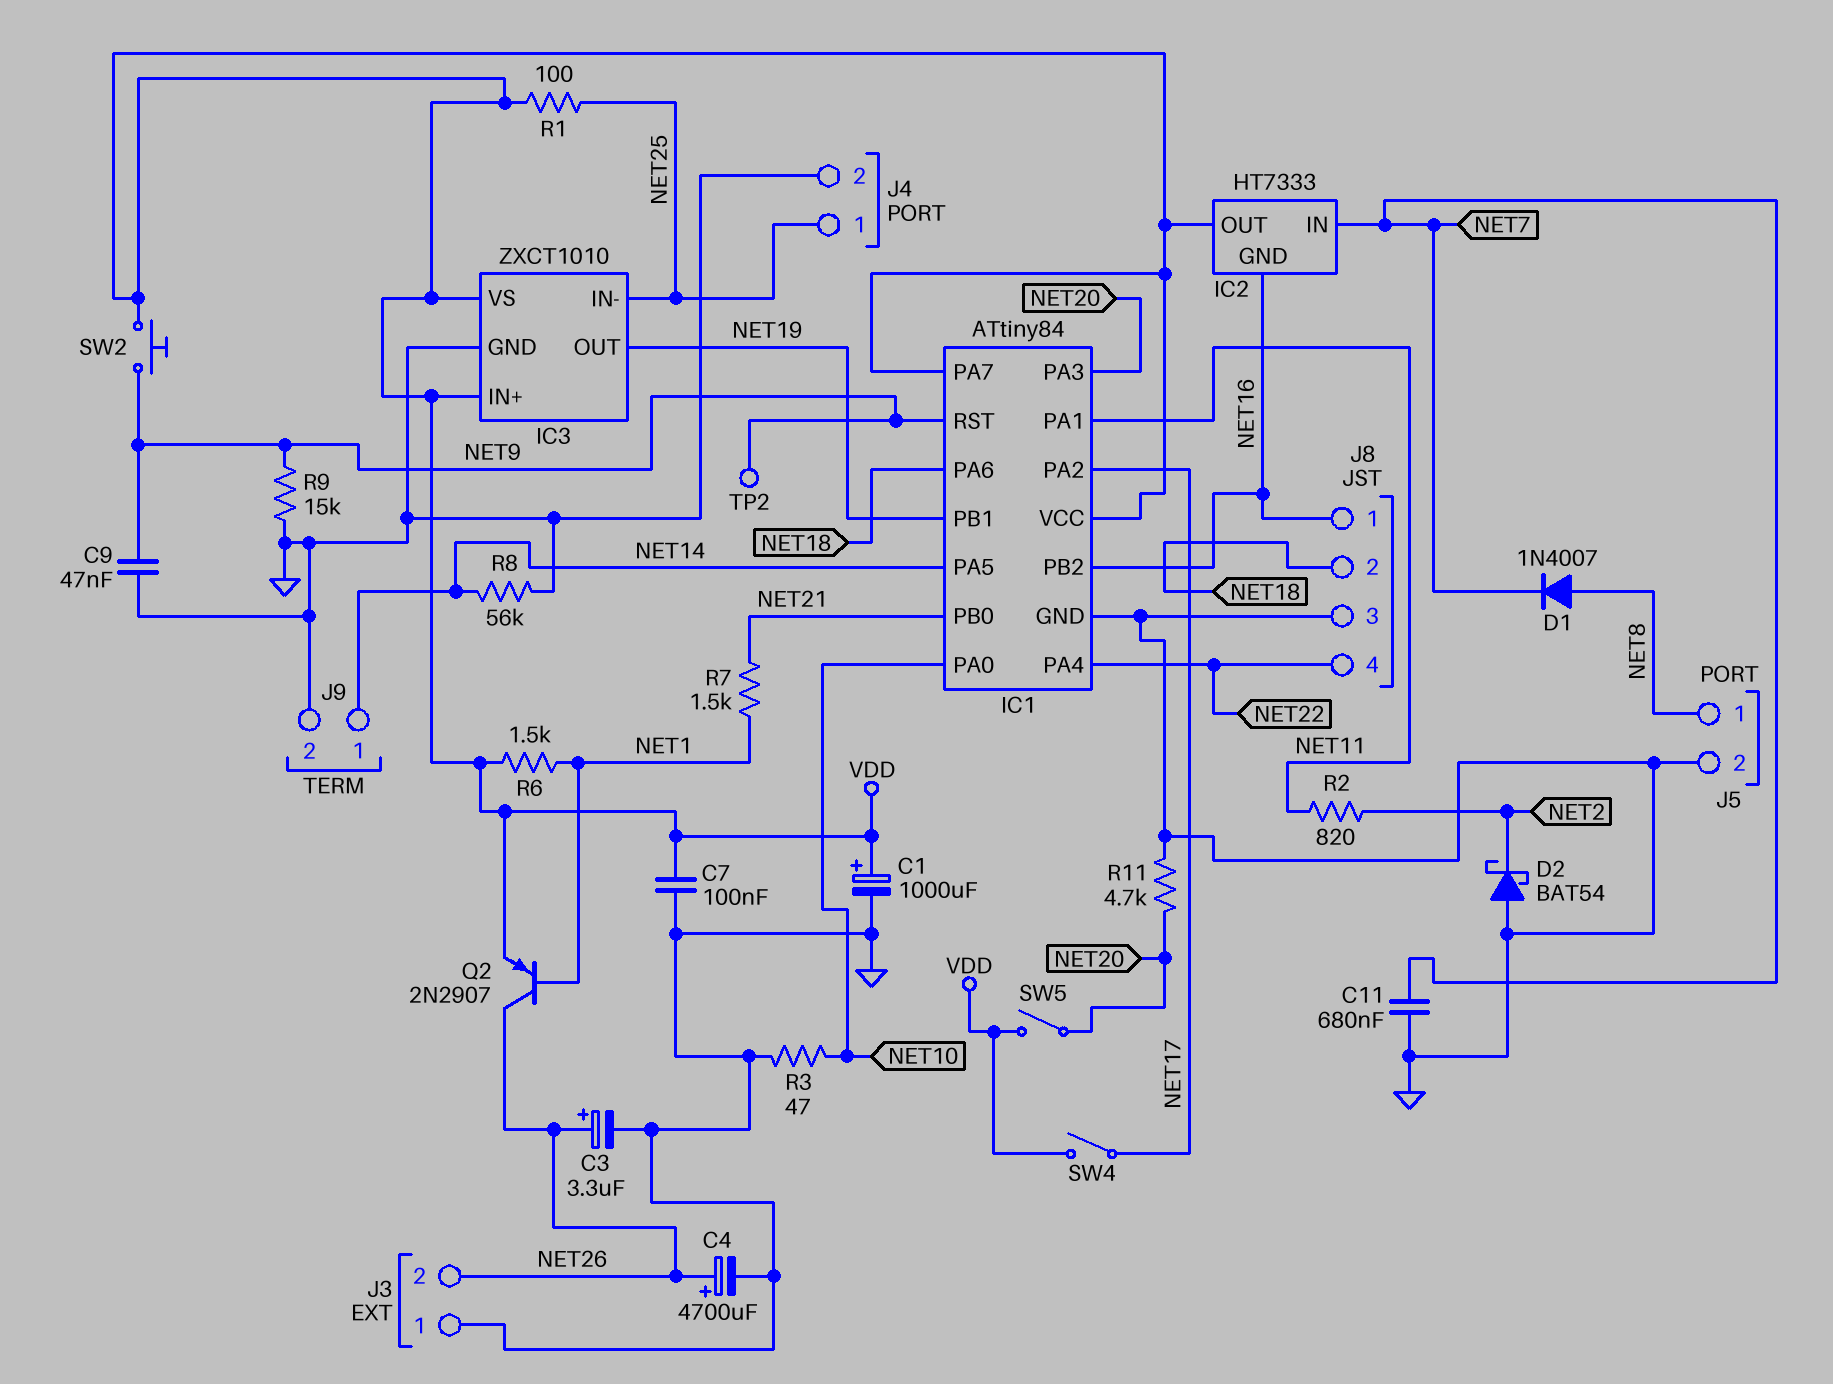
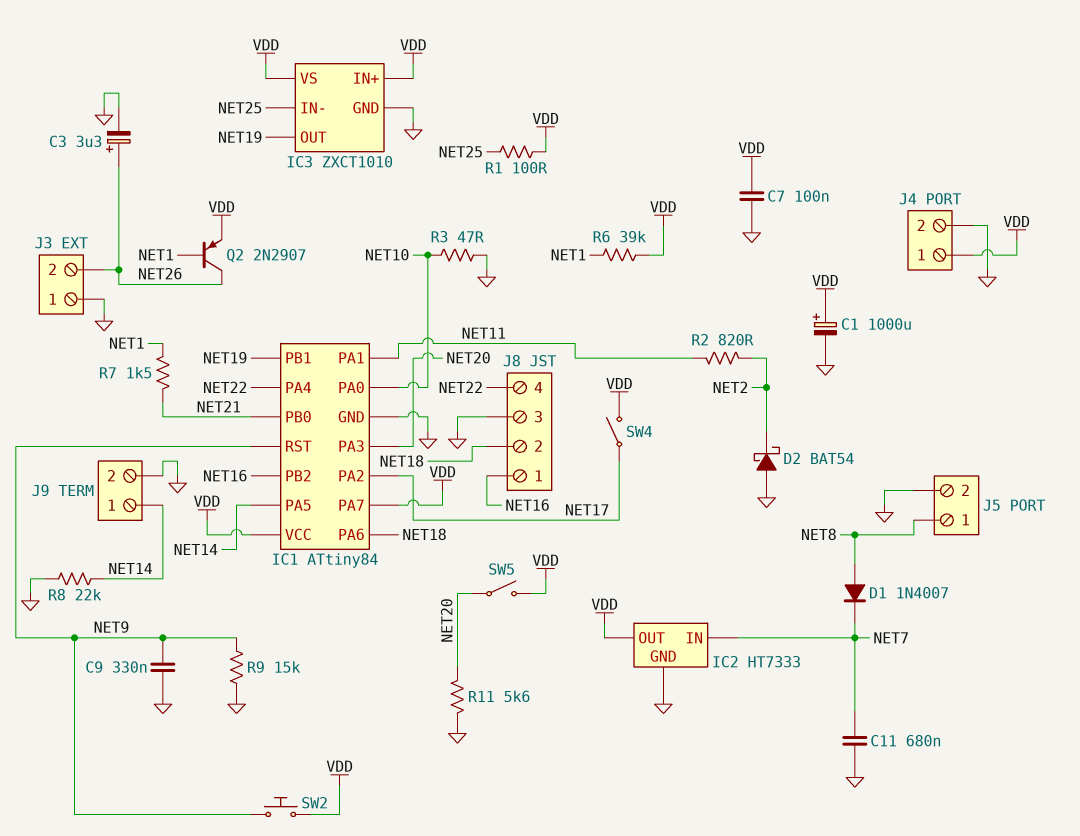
C4: 4700uF (plus NET26, minus GND) -> none
C9: 47nF (GND, NET9) -> 330nF (GND, NET9)
IC2 pin GND: NET16 -> GND
J4 pin 1: NET25 -> VDD
R6: 1.5k (NET1, VDD) -> 39k (NET1, VDD)
R8: 56k (GND, NET14) -> 22k (GND, NET14)
R11: 4.7k (GND, NET20) -> 5.6k (GND, NET20)
TP2: test point (NET9) -> none

